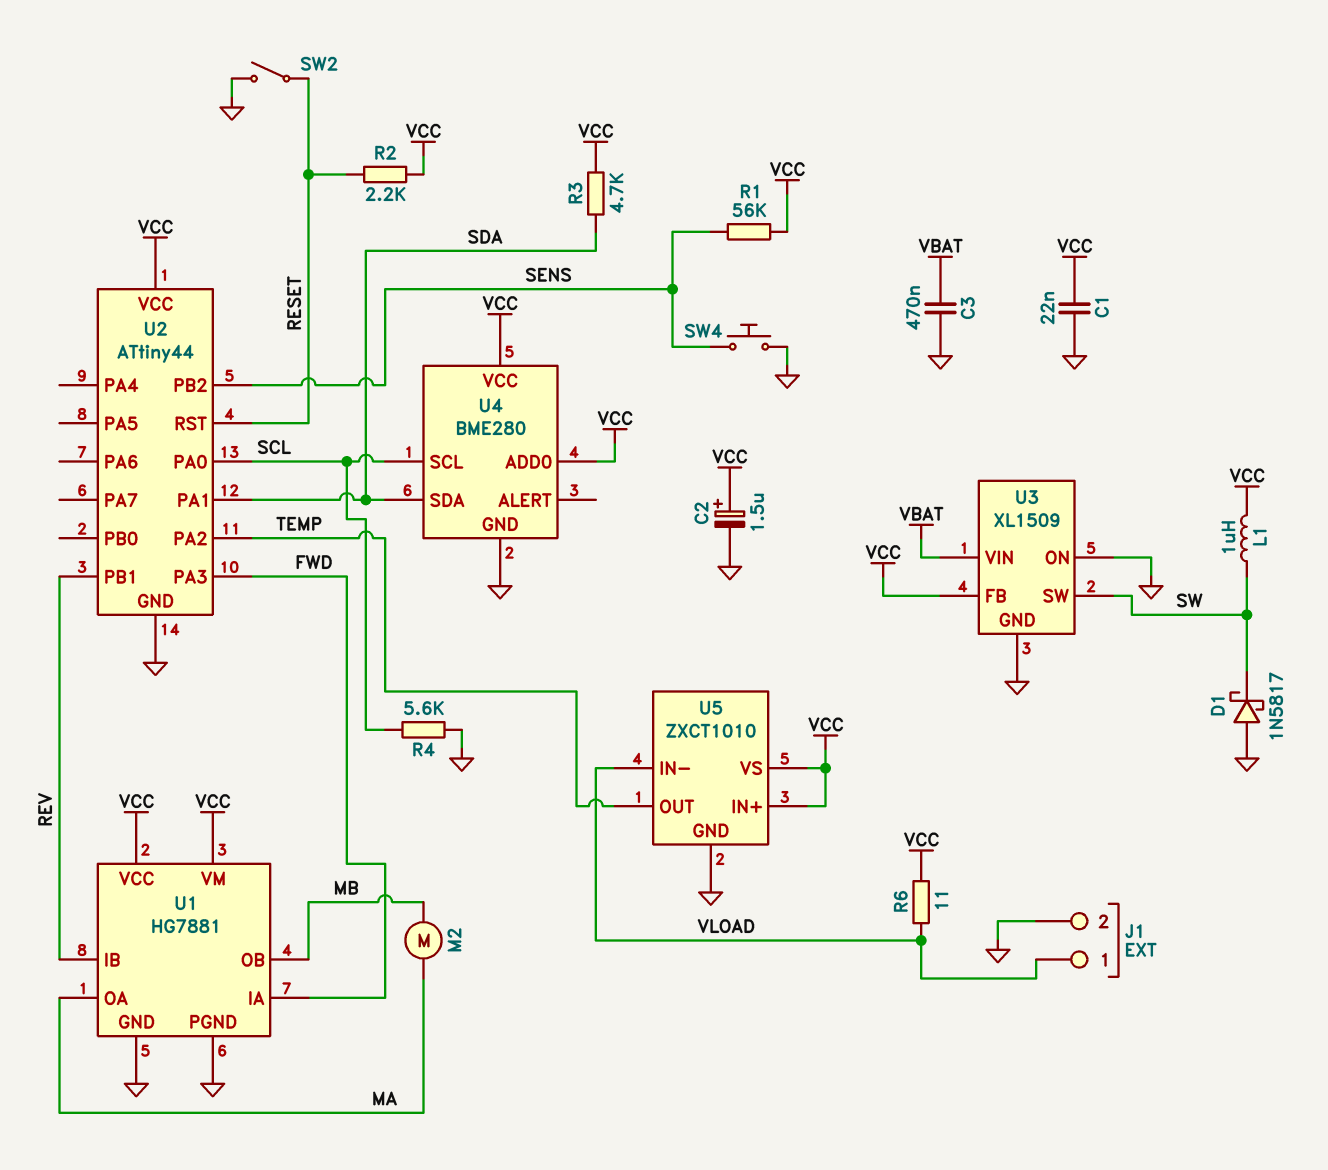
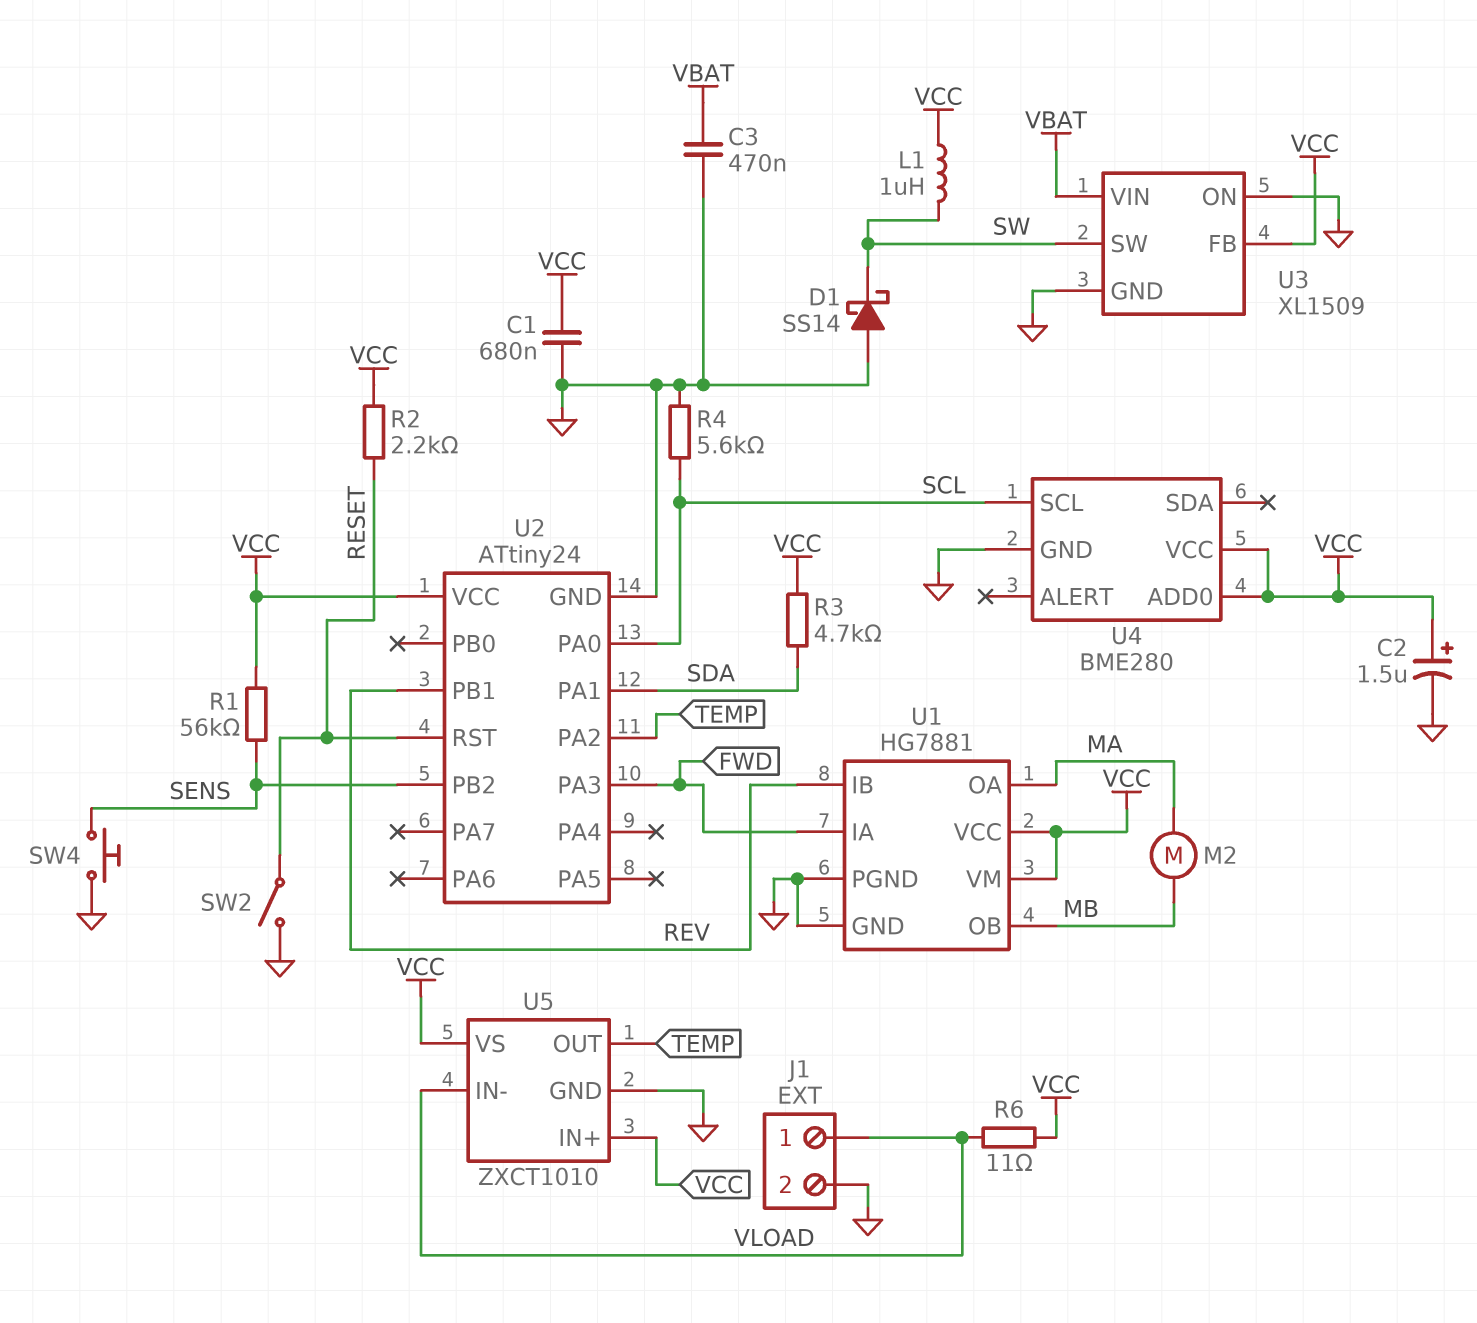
C1: 22nF (GND, VCC) -> 680nF (GND, VCC)
D1: schottky 1N5817 (A GND, K SW) -> schottky SS14 (A GND, K SW)
U2: ATtiny44 -> ATtiny24
U4 pin SDA: SDA -> none

